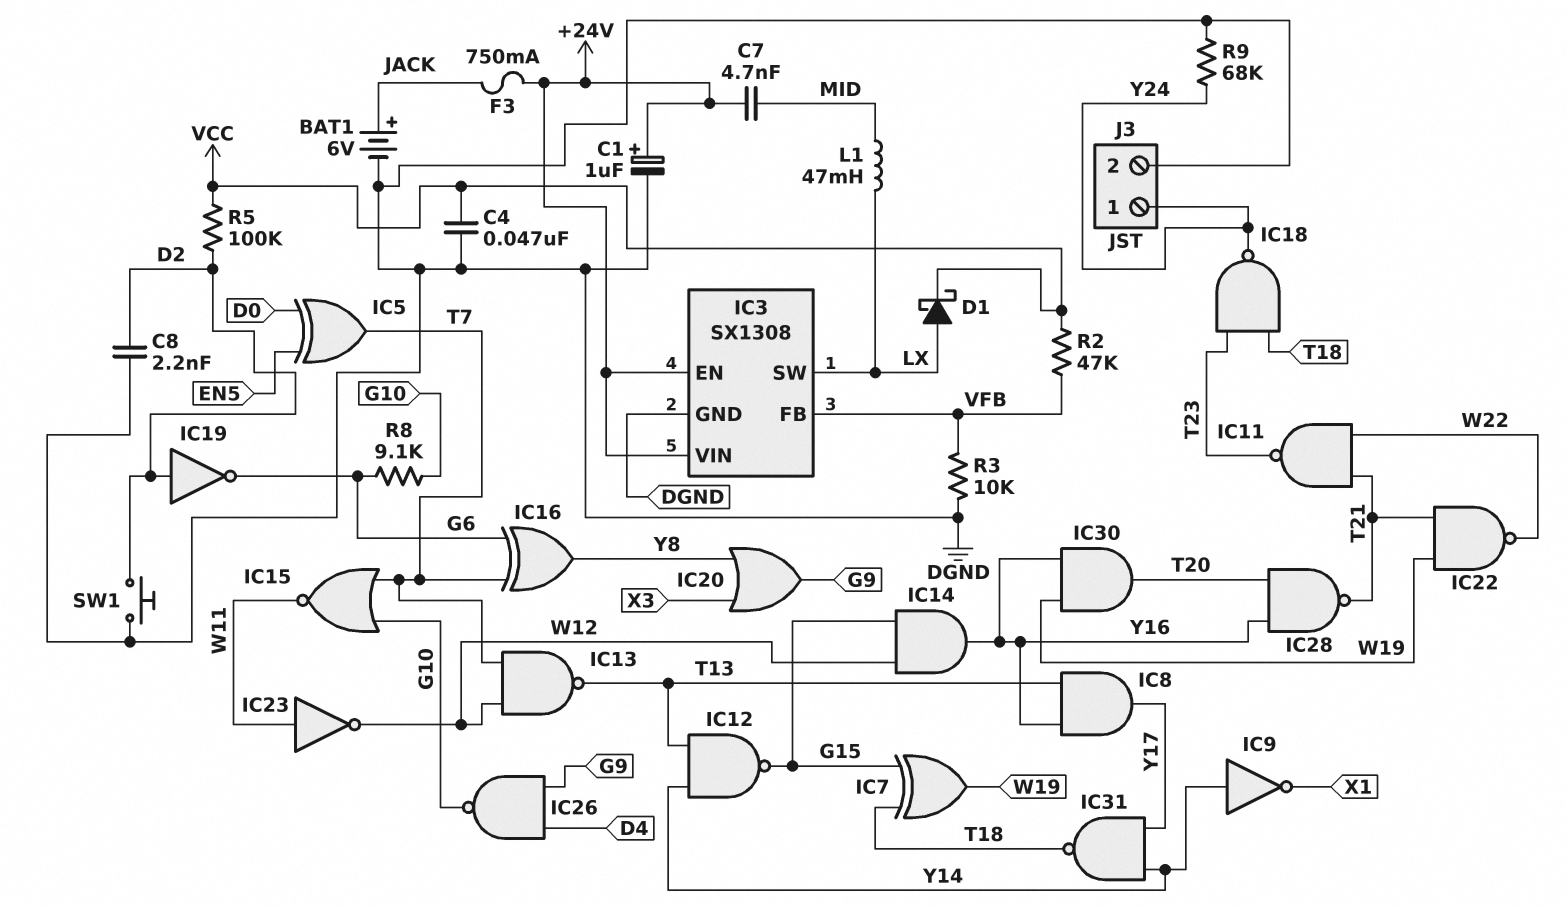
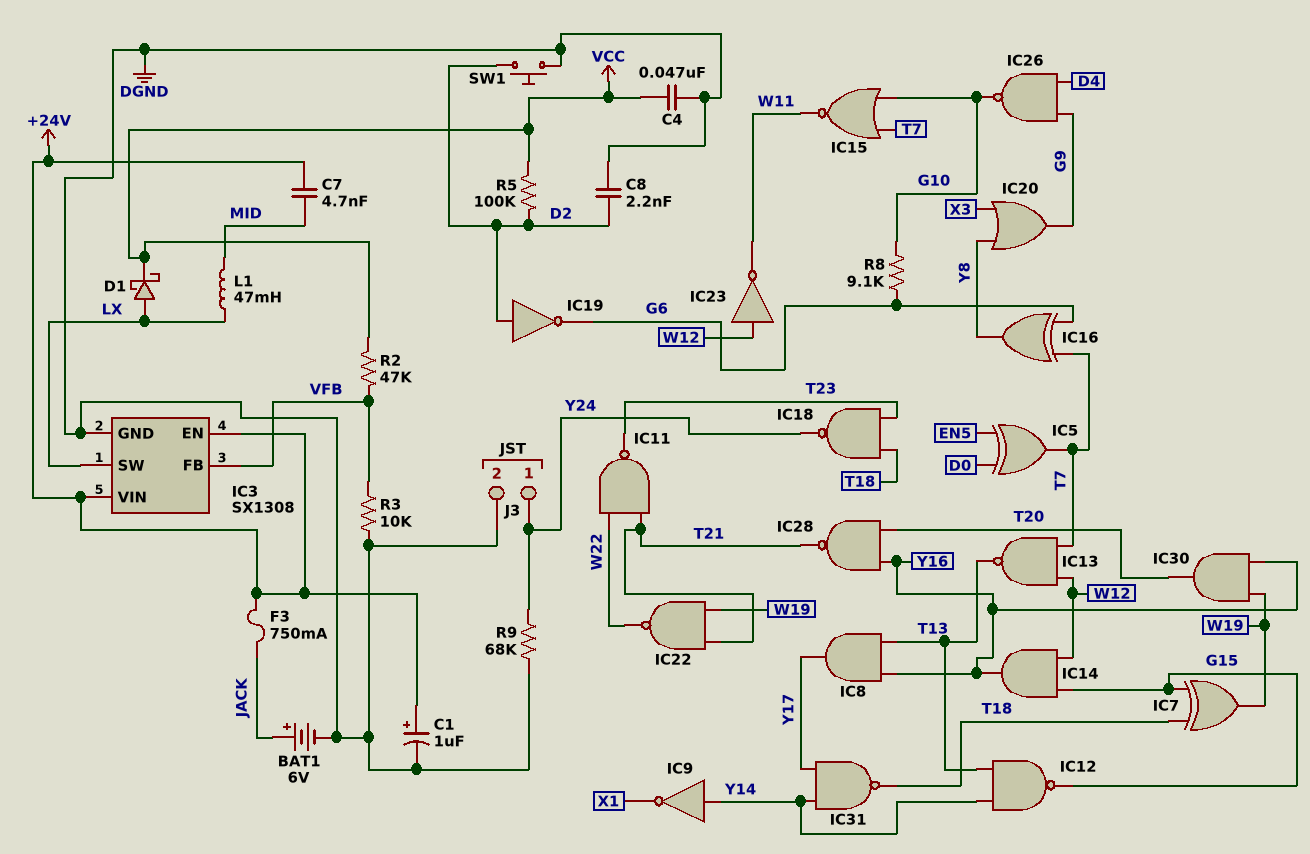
IC23: NOT (in W11, out W12) -> NOT (in W12, out W11)

